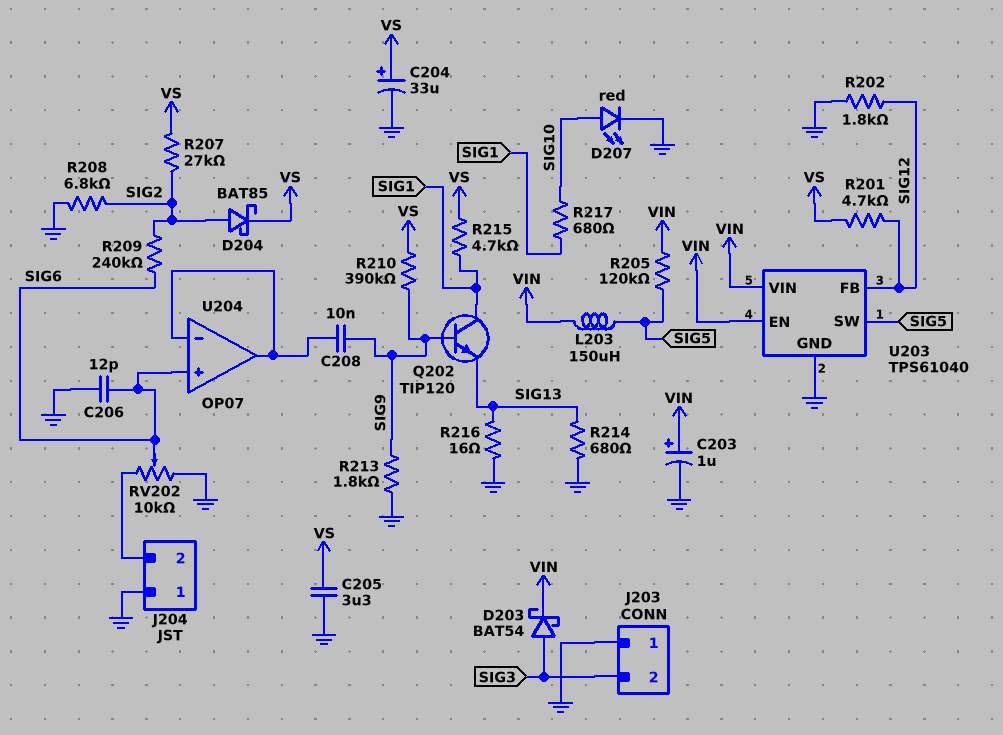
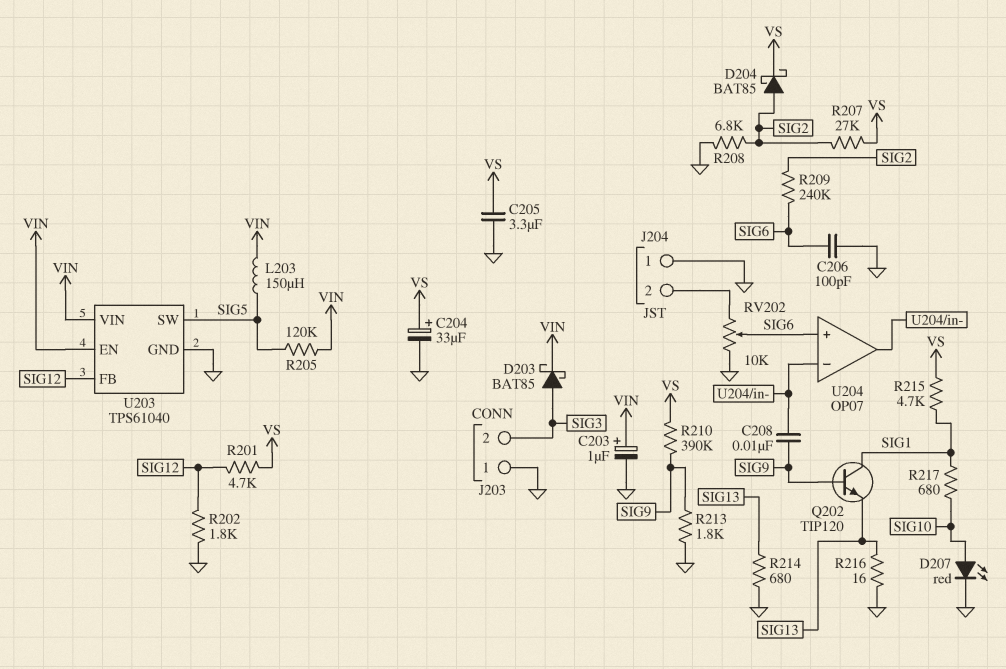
C206: 12pF (GND, SIG6) -> 100pF (GND, SIG6)
D203: schottky BAT54 (A SIG3, K VIN) -> schottky BAT85 (A SIG3, K VIN)

